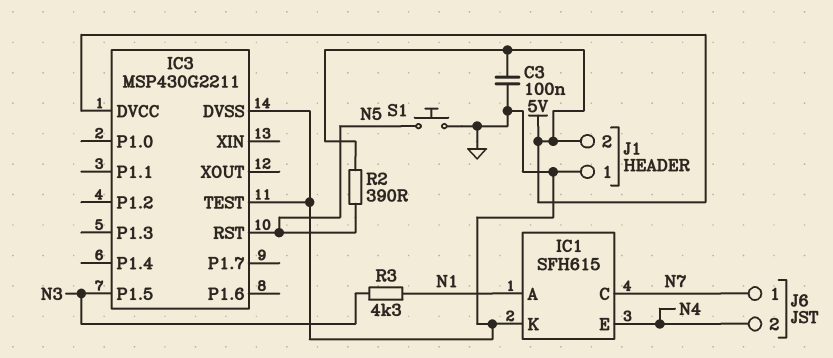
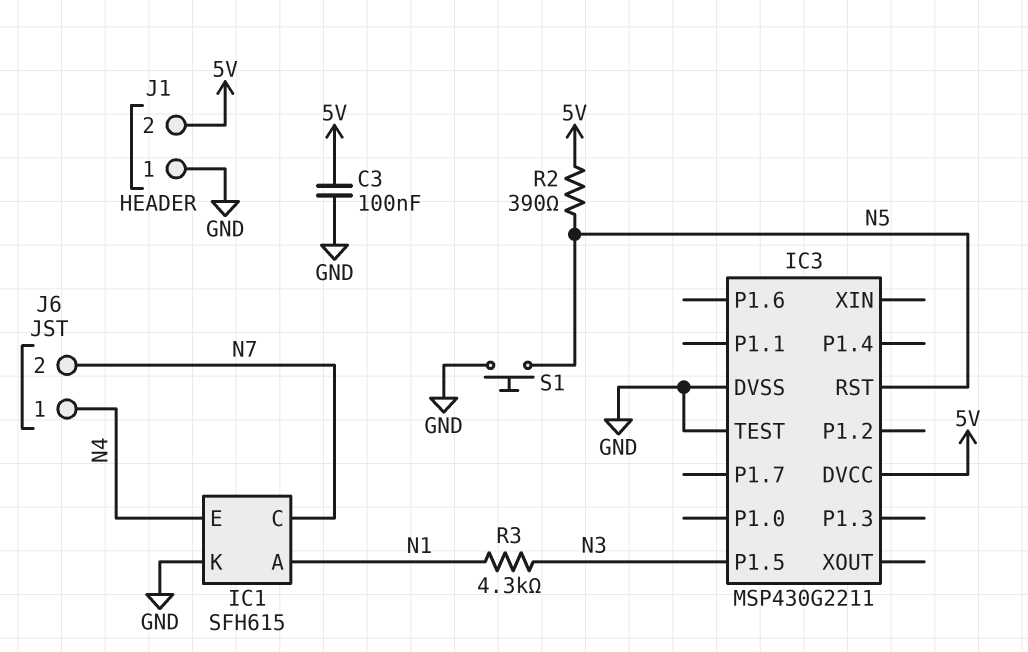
J6 pin 1: N7 -> N4
J6 pin 2: N4 -> N7

